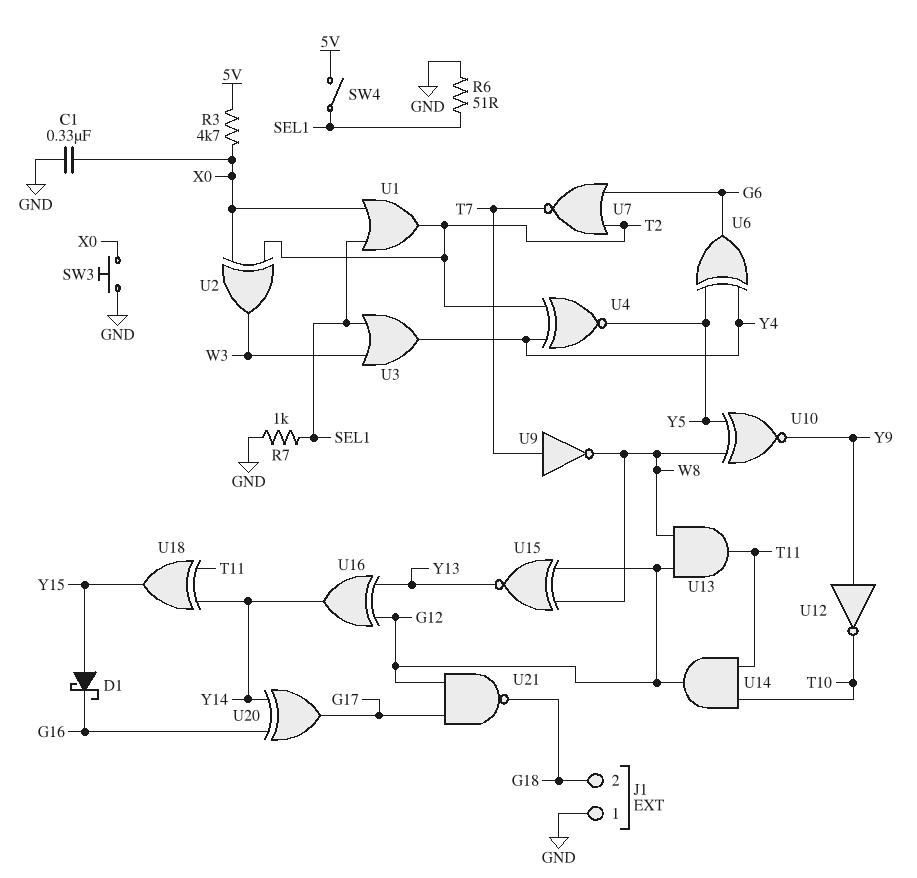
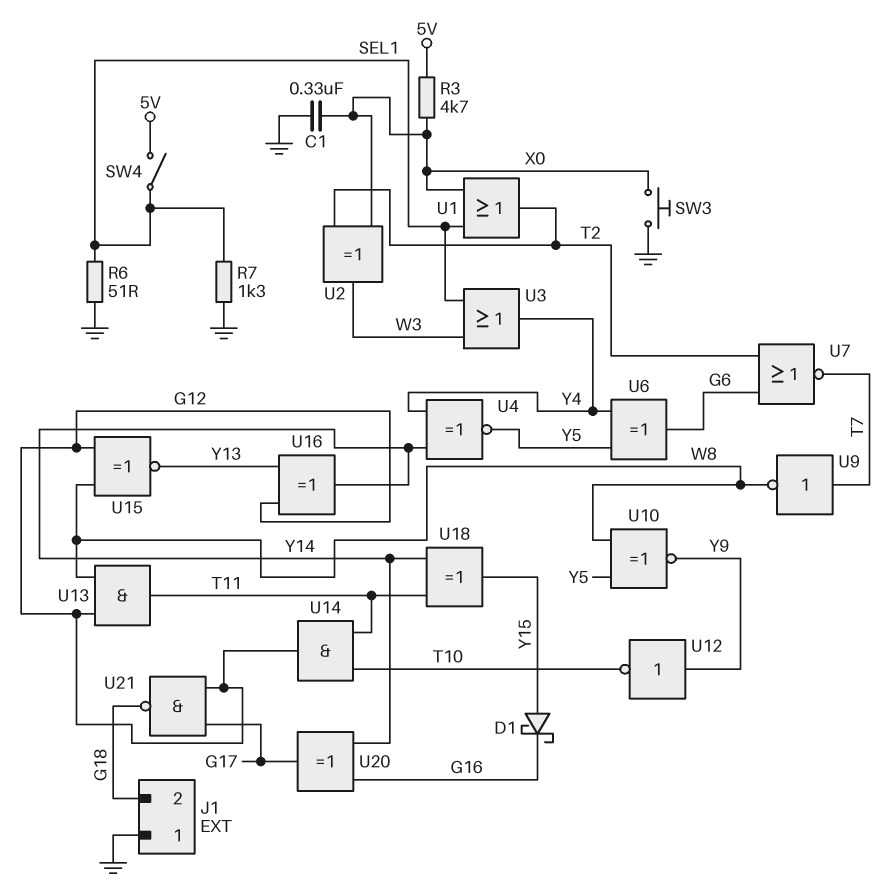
R7: 1k (GND, SEL1) -> 1.3k (GND, SEL1)
U4: XNOR (in T2, in Y4, out Y5) -> XNOR (in Y4, in Y14, out Y5)

